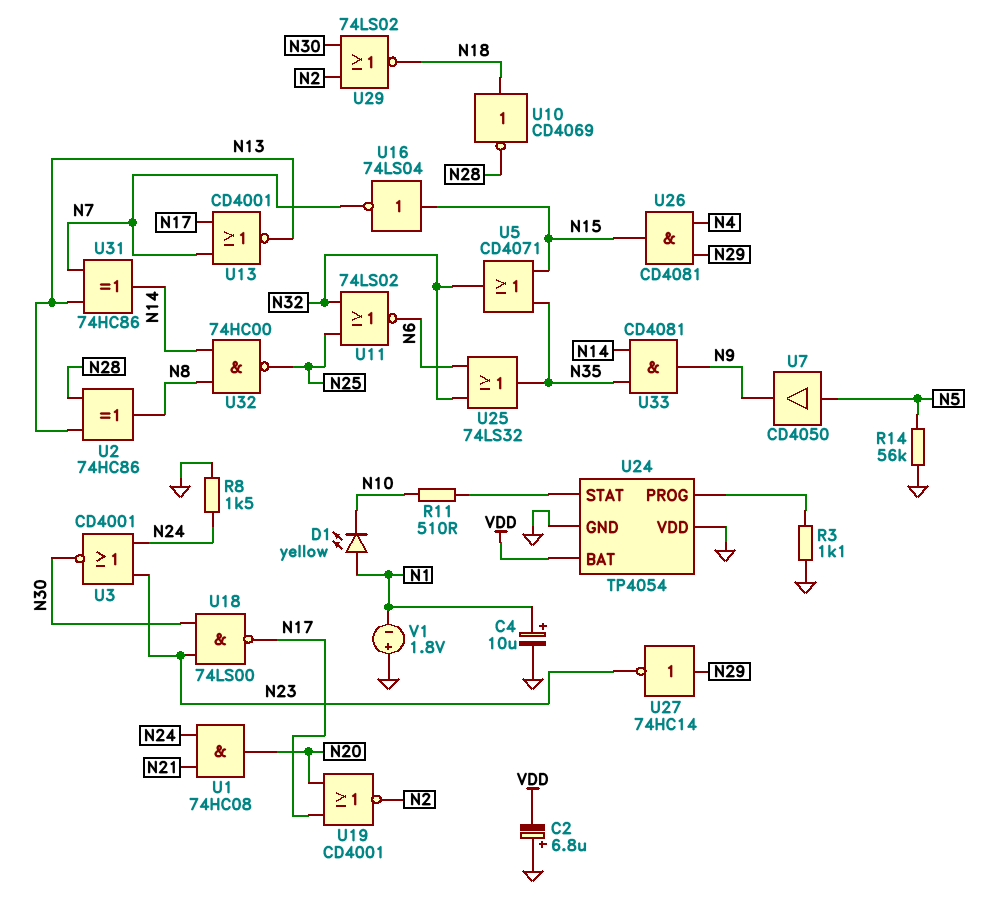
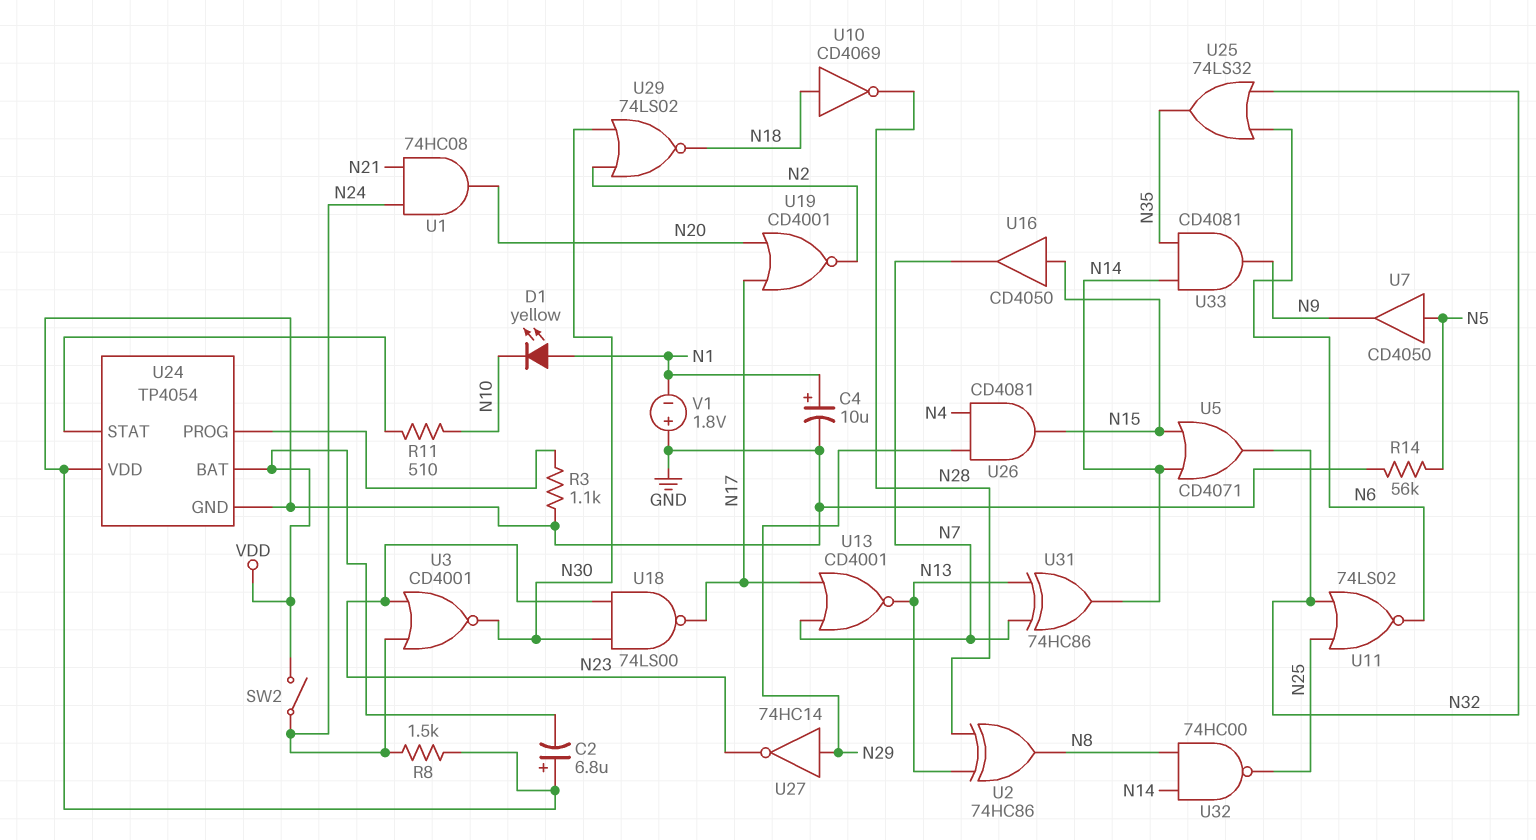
SW2: none -> switch (N24, VDD)
U5: OR CD4071 (in N15, in N35, out N32) -> OR CD4071 (in N14, in N15, out N32)
U16: NOT 74LS04 (in N15, out N7) -> buffer CD4050 (in N15, out N7)

